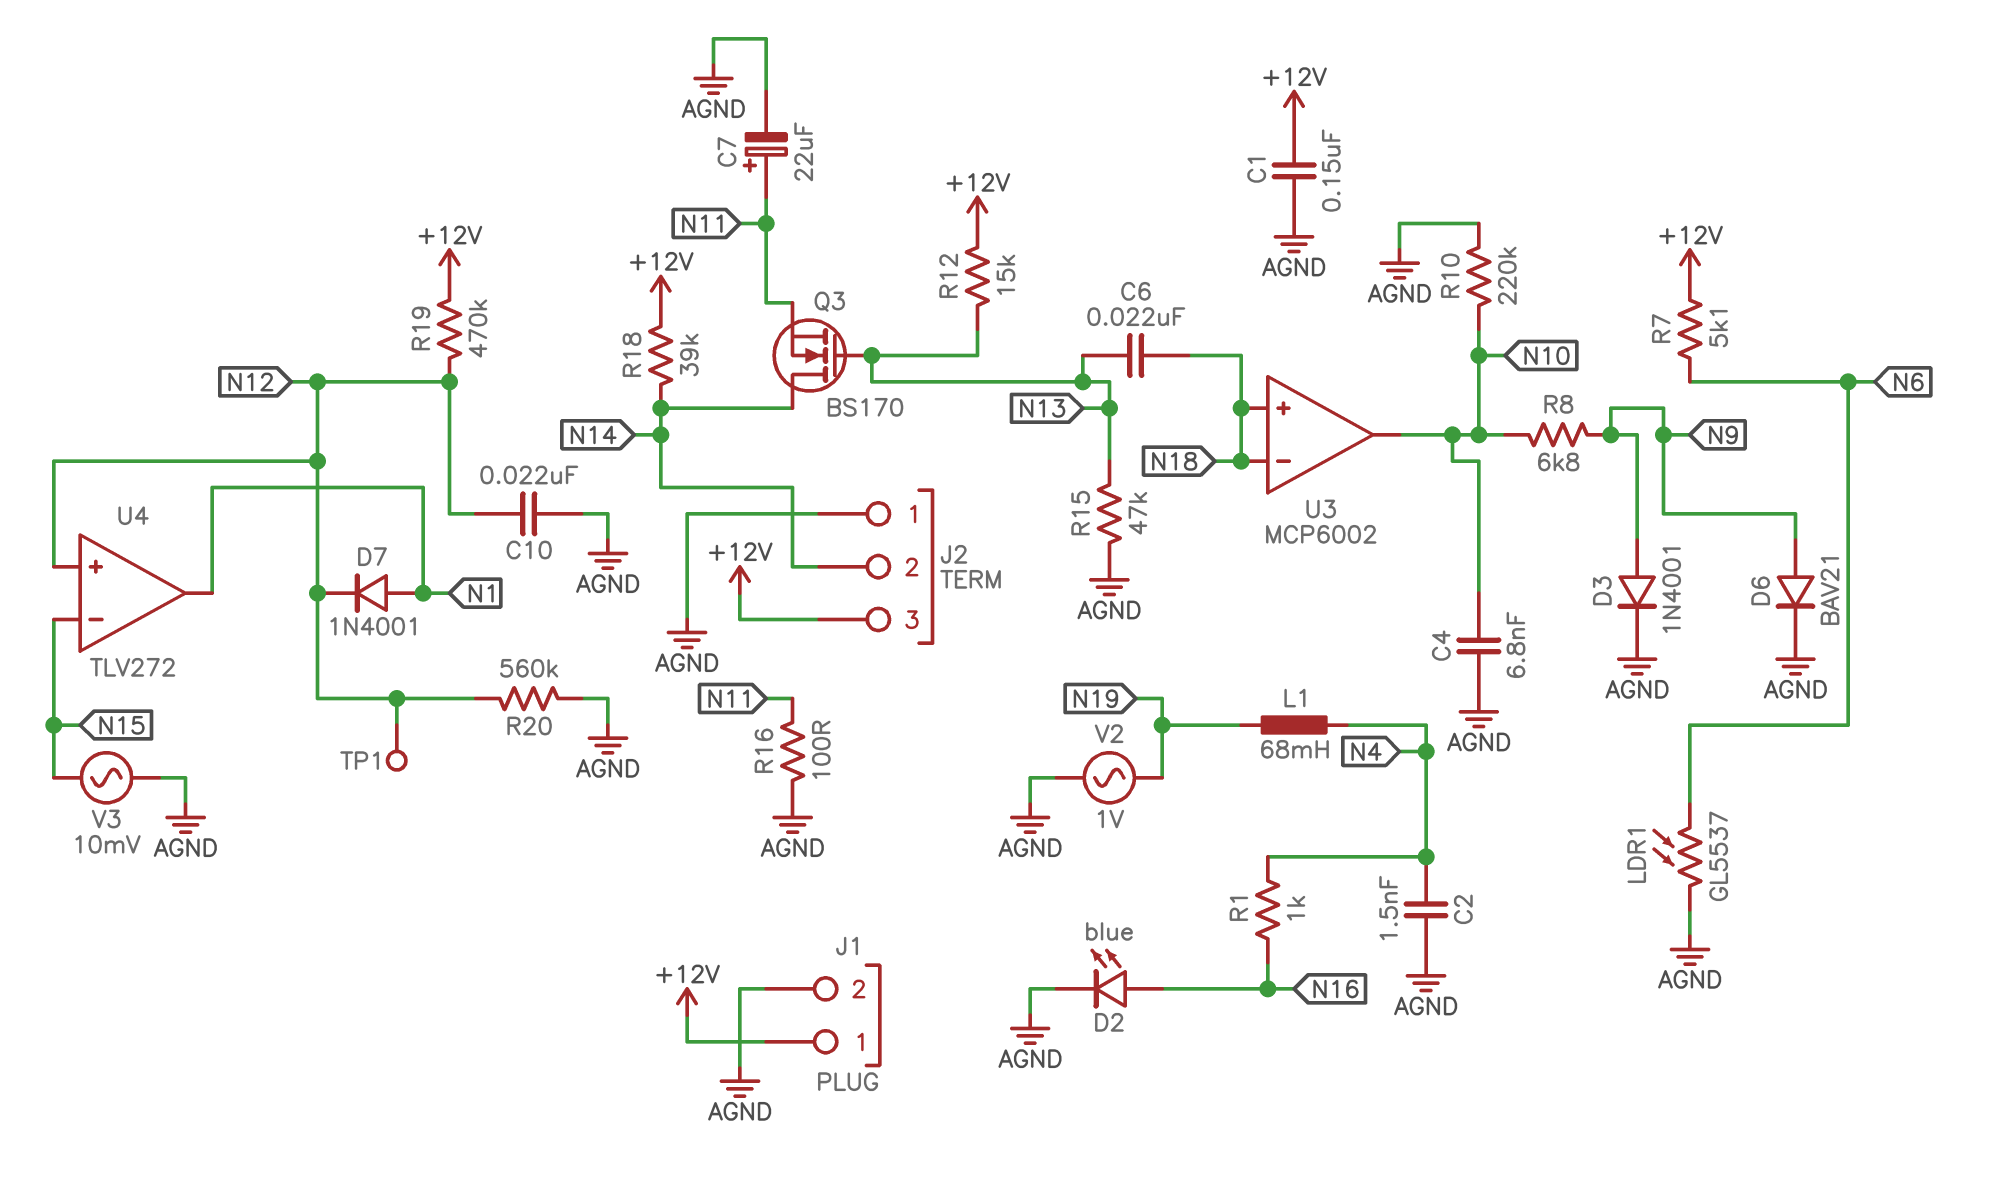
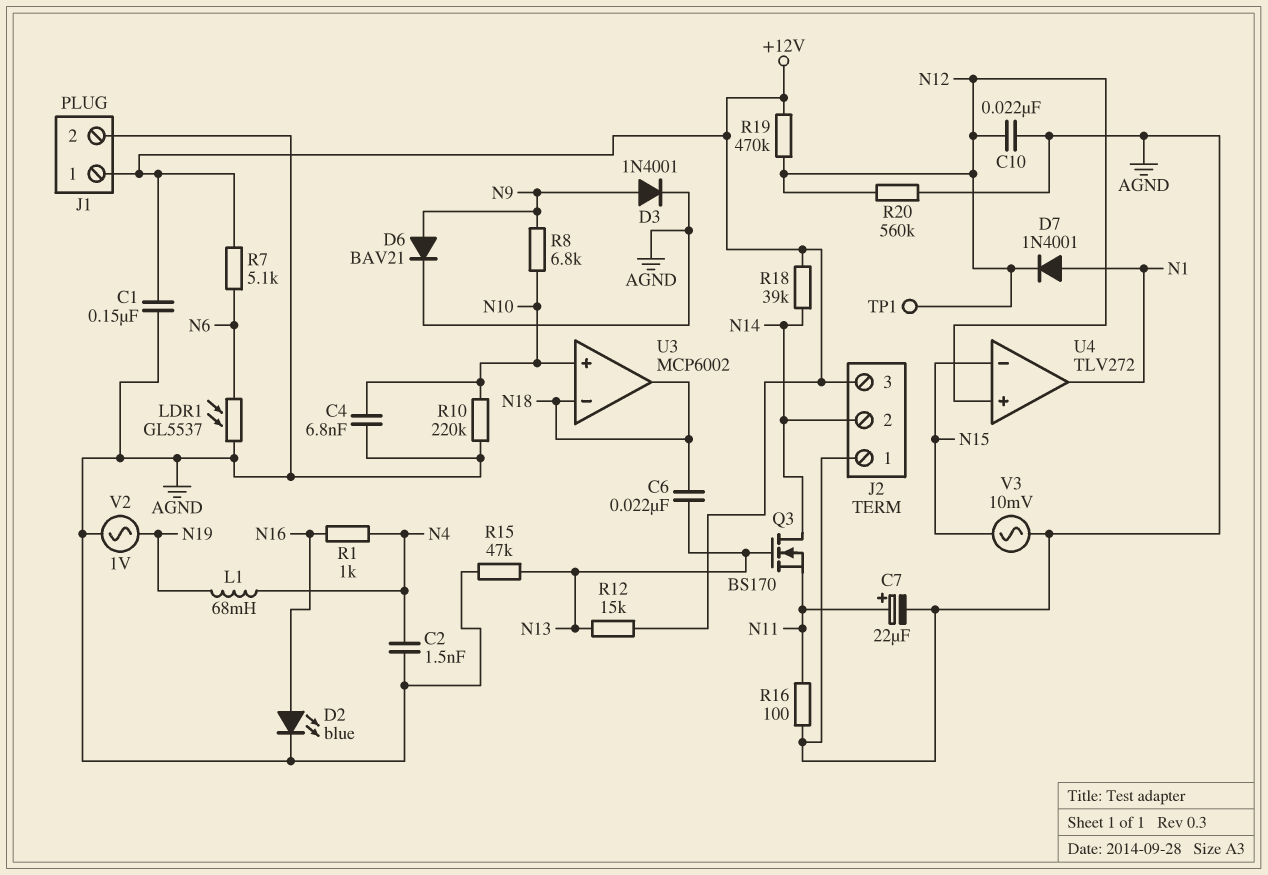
U3 pin in+: N18 -> N10
U3 pin out: N10 -> N18

